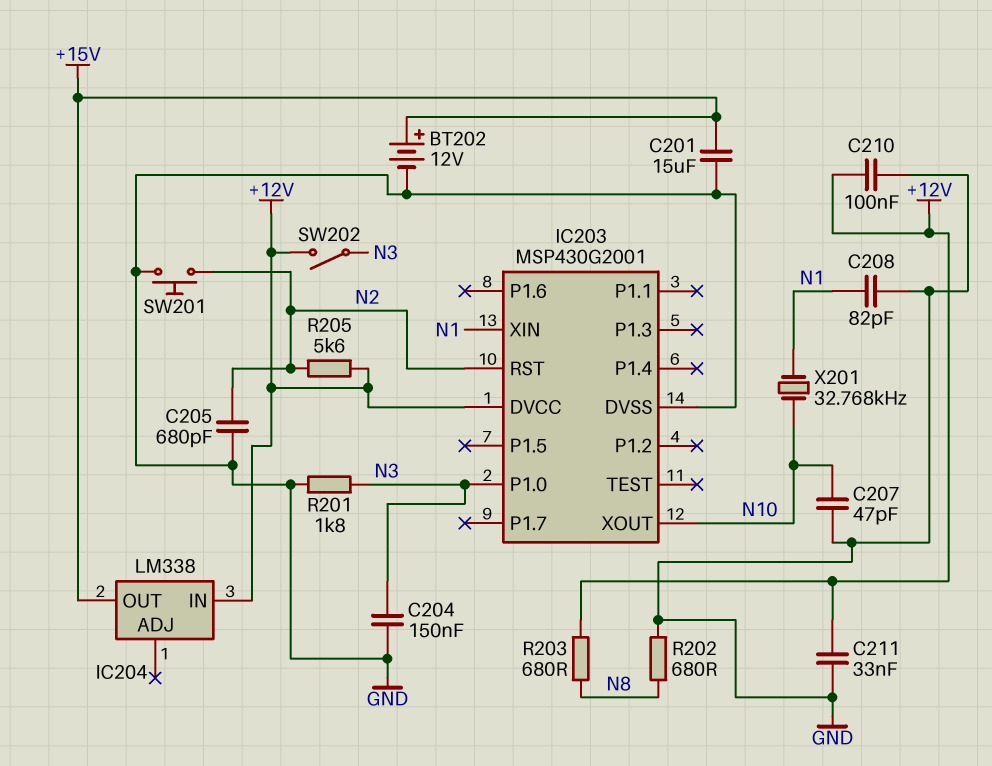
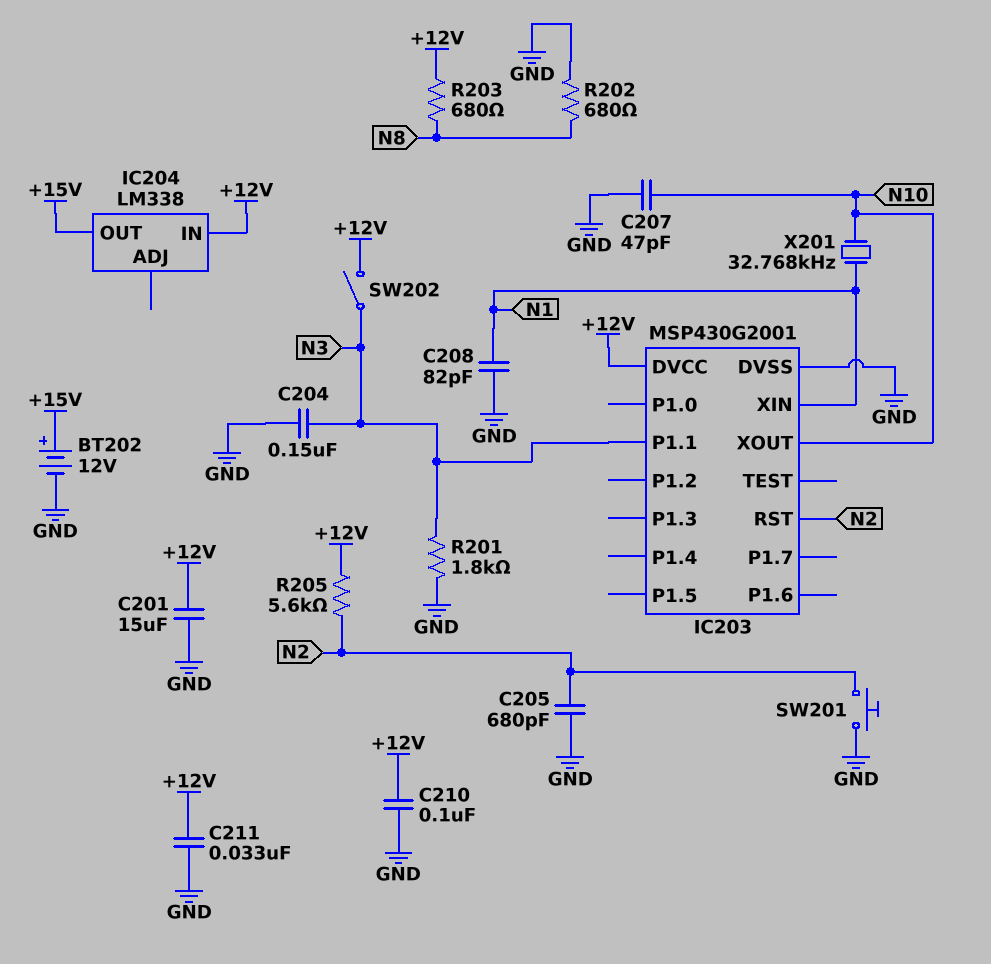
C201: 15uF (+15V, GND) -> 15uF (+12V, GND)
IC203 pin P1.0: N3 -> none
IC203 pin P1.1: none -> N3

